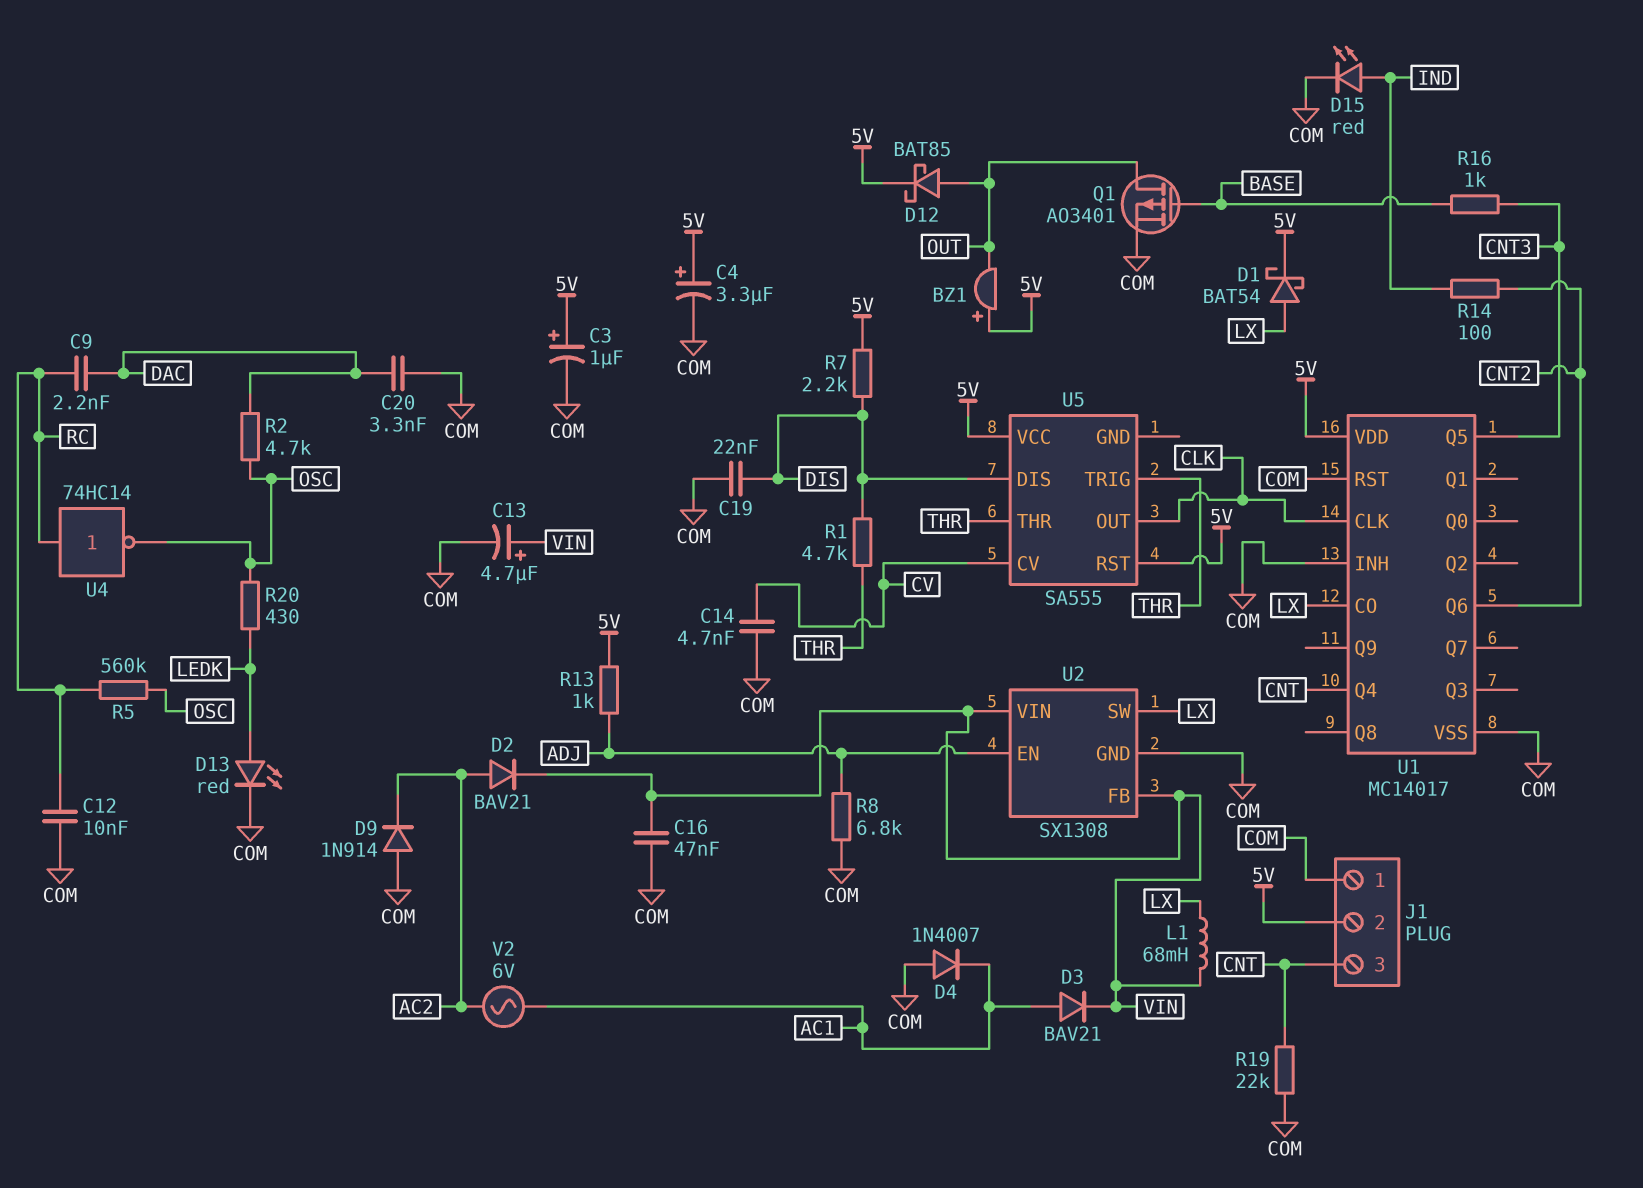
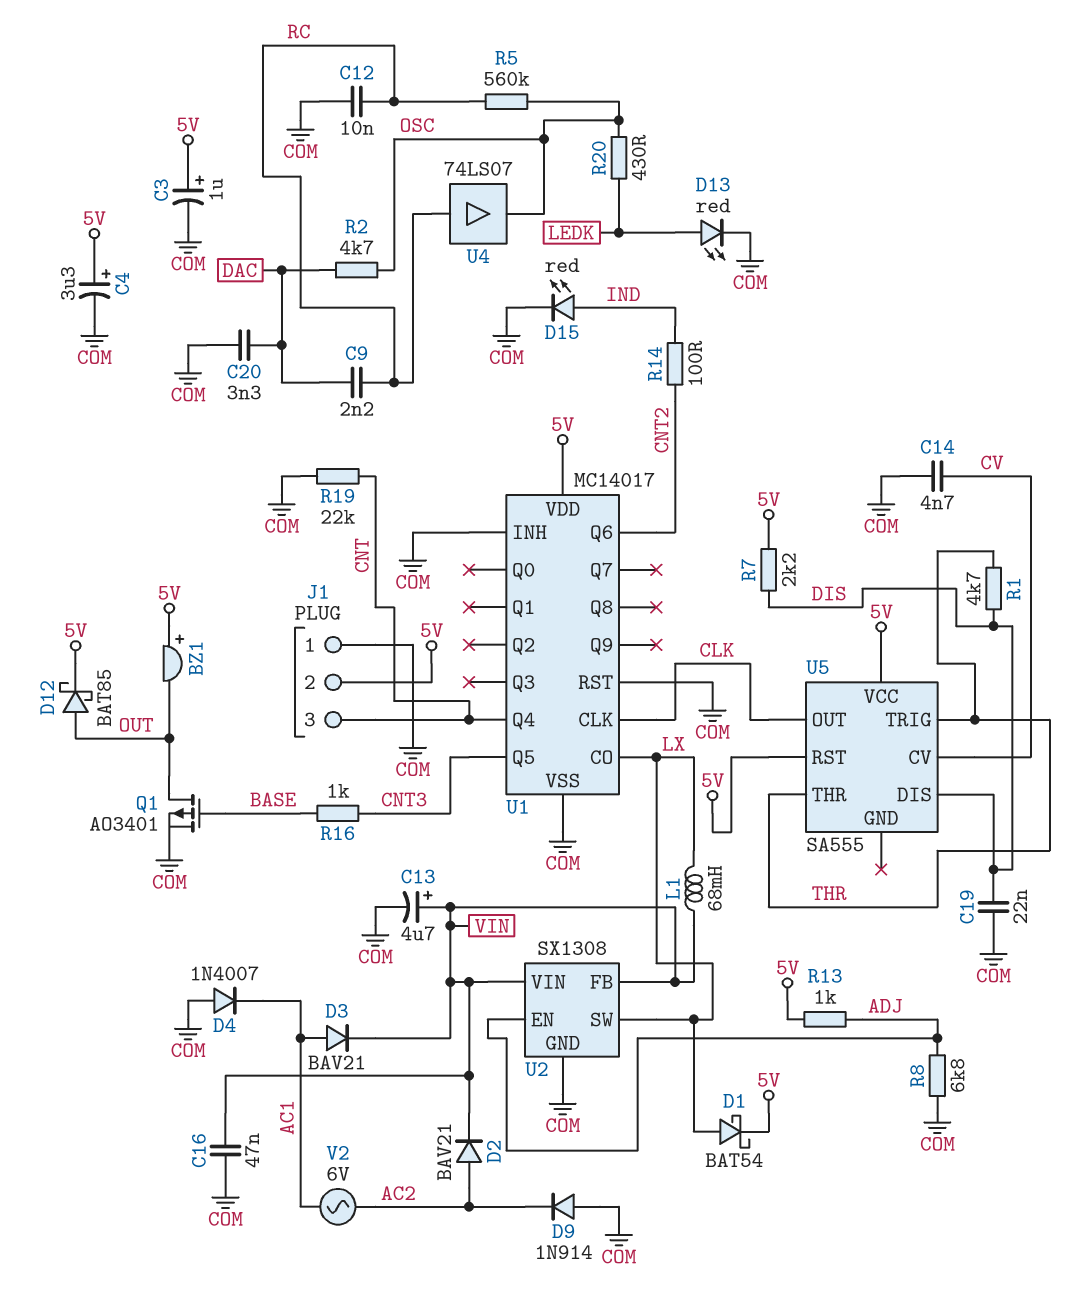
U4: NOT 74HC14 (in RC, out OSC) -> buffer 74LS07 (in RC, out OSC)

